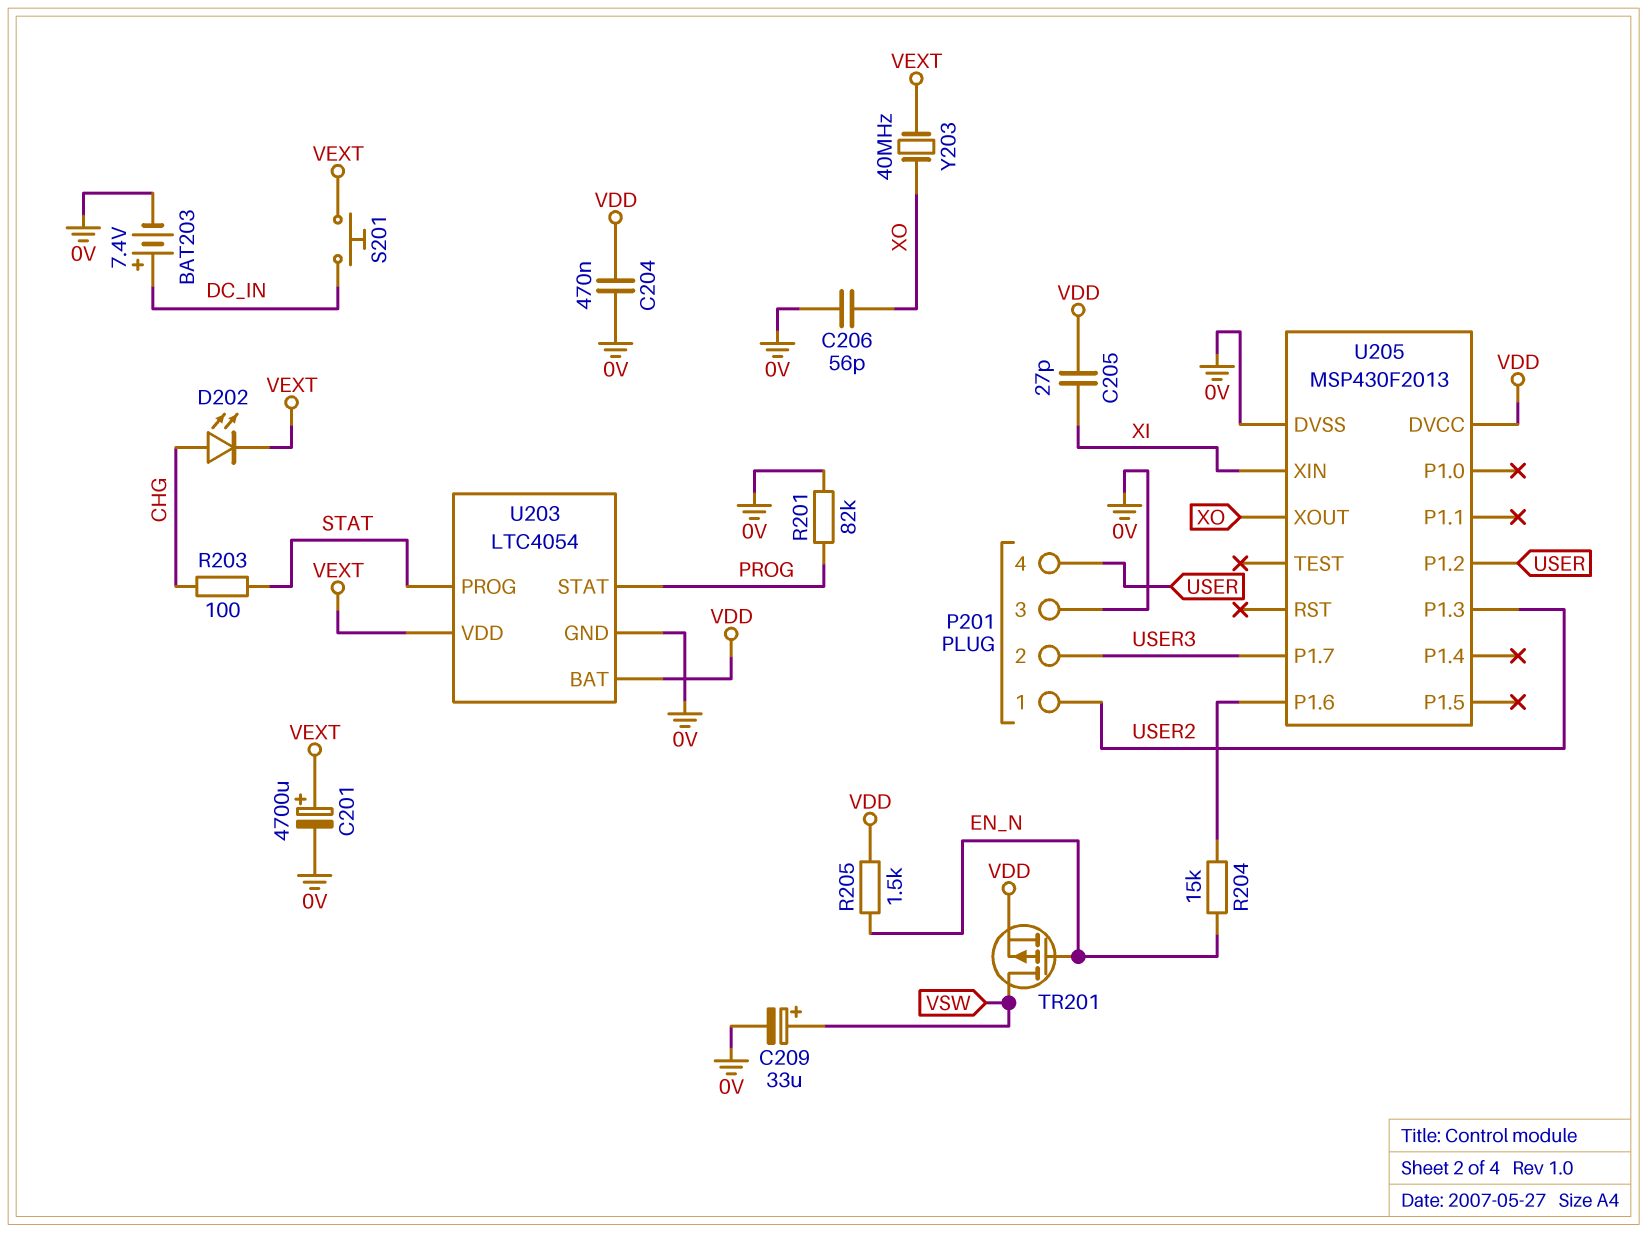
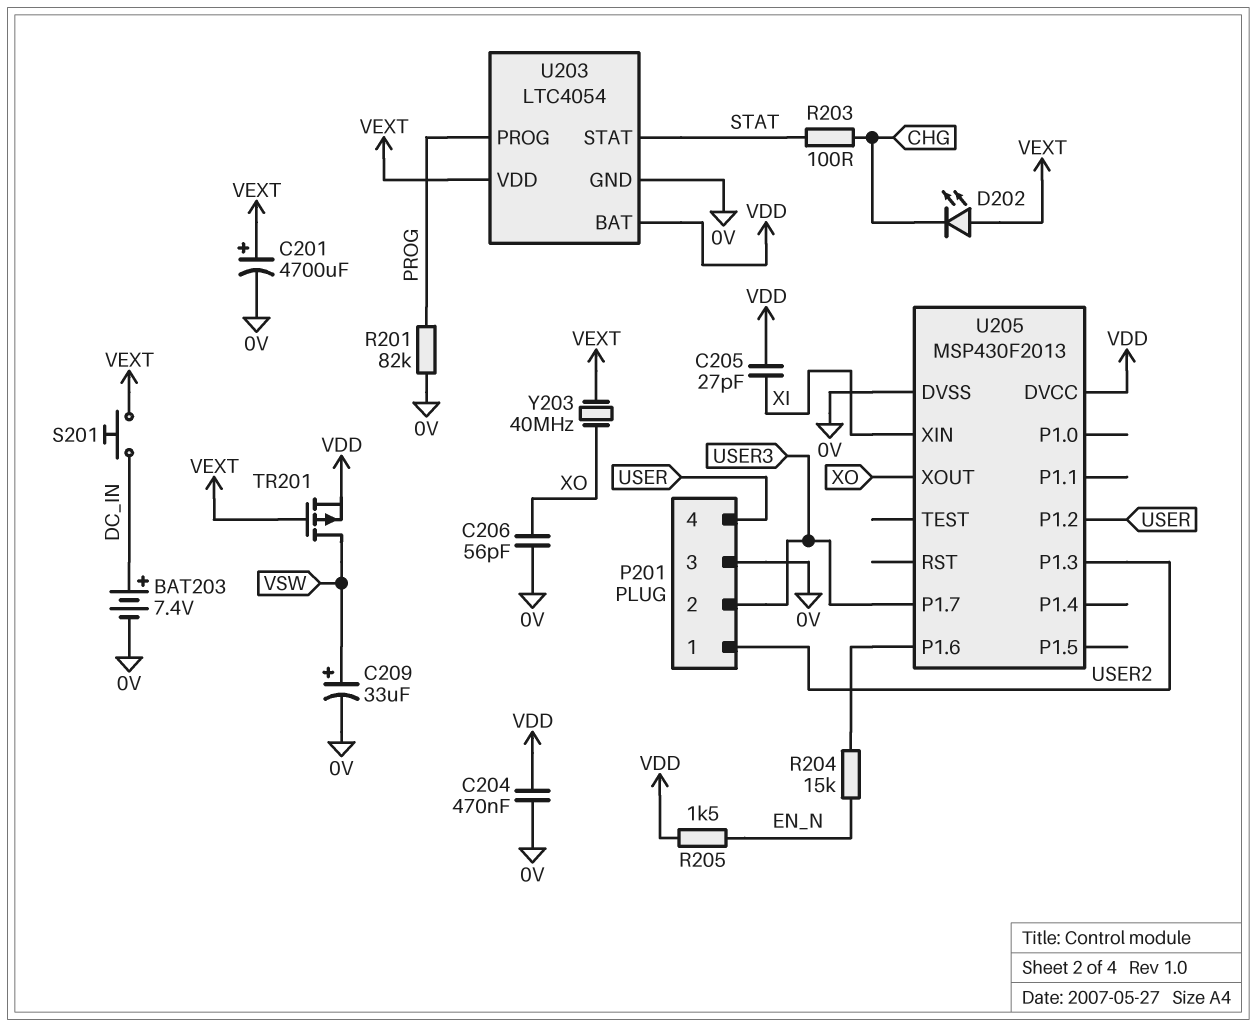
D202: LED (A CHG, K VEXT) -> LED (A VEXT, K CHG)
TR201: PMOS (G EN_N, D VSW, S VDD) -> PMOS (G VEXT, D VSW, S VDD)
U203 pin PROG: STAT -> PROG
U203 pin STAT: PROG -> STAT

